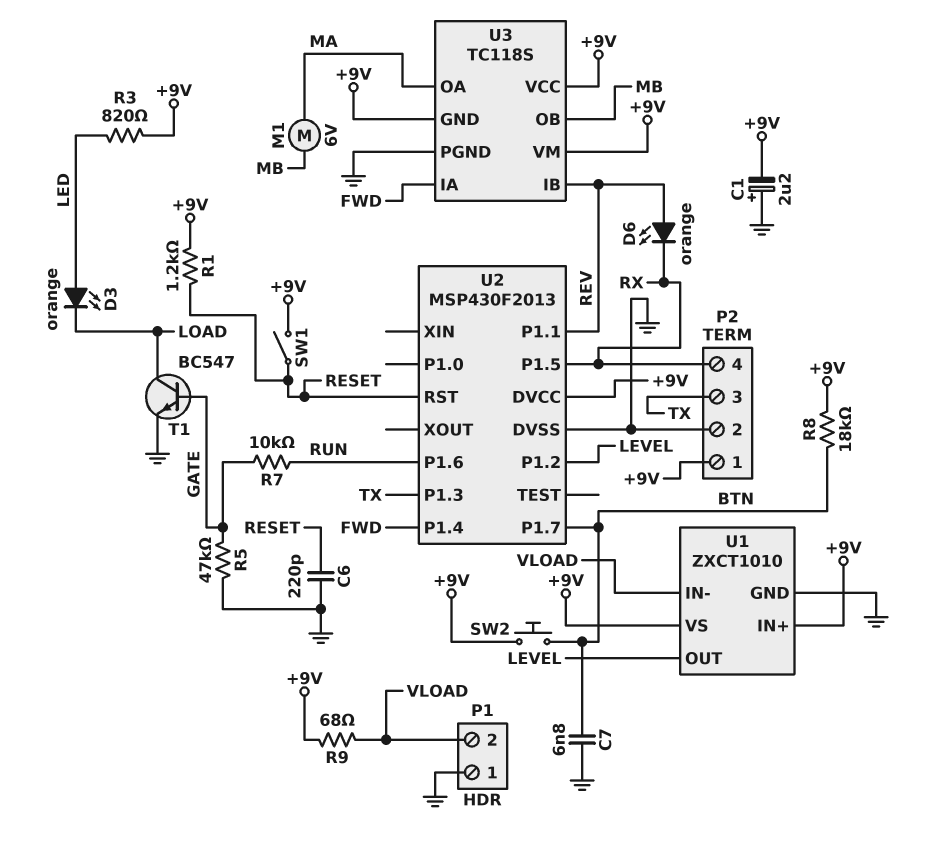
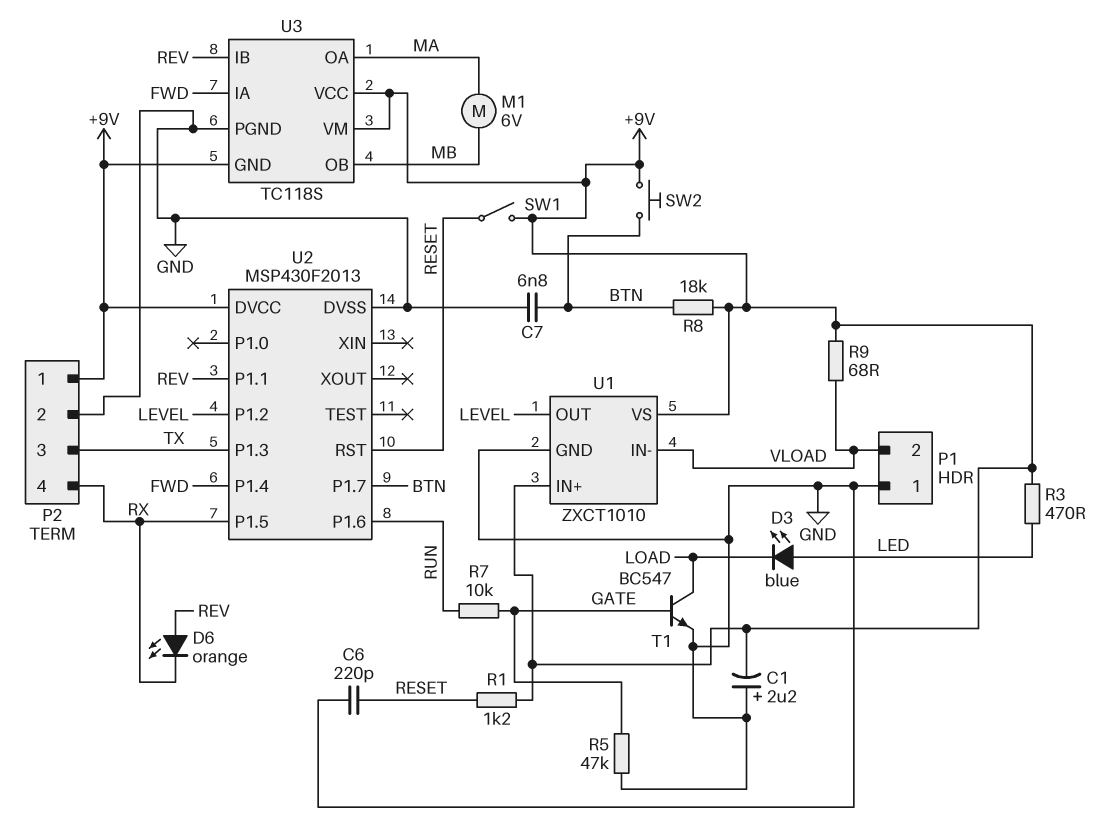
D3: LED orange (A LED, K LOAD) -> LED blue (A LED, K LOAD)
R3: 820 (+9V, LED) -> 470 (+9V, LED)

